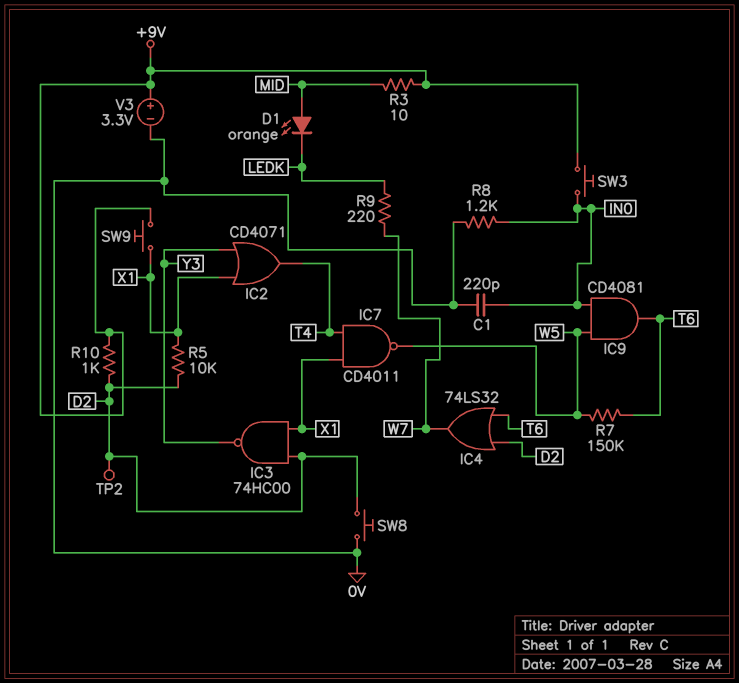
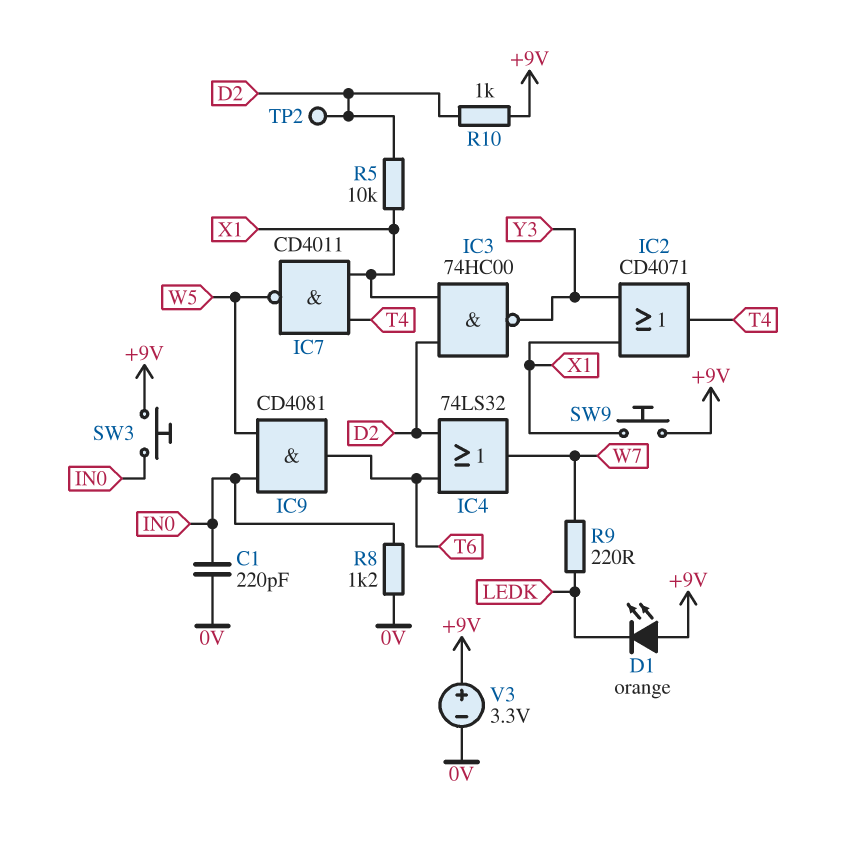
D1: LED orange (A MID, K LEDK) -> LED orange (A +9V, K LEDK)
R3: 10 (+9V, MID) -> none
R7: 150k (T6, W5) -> none
SW8: button (0V, D2) -> none

